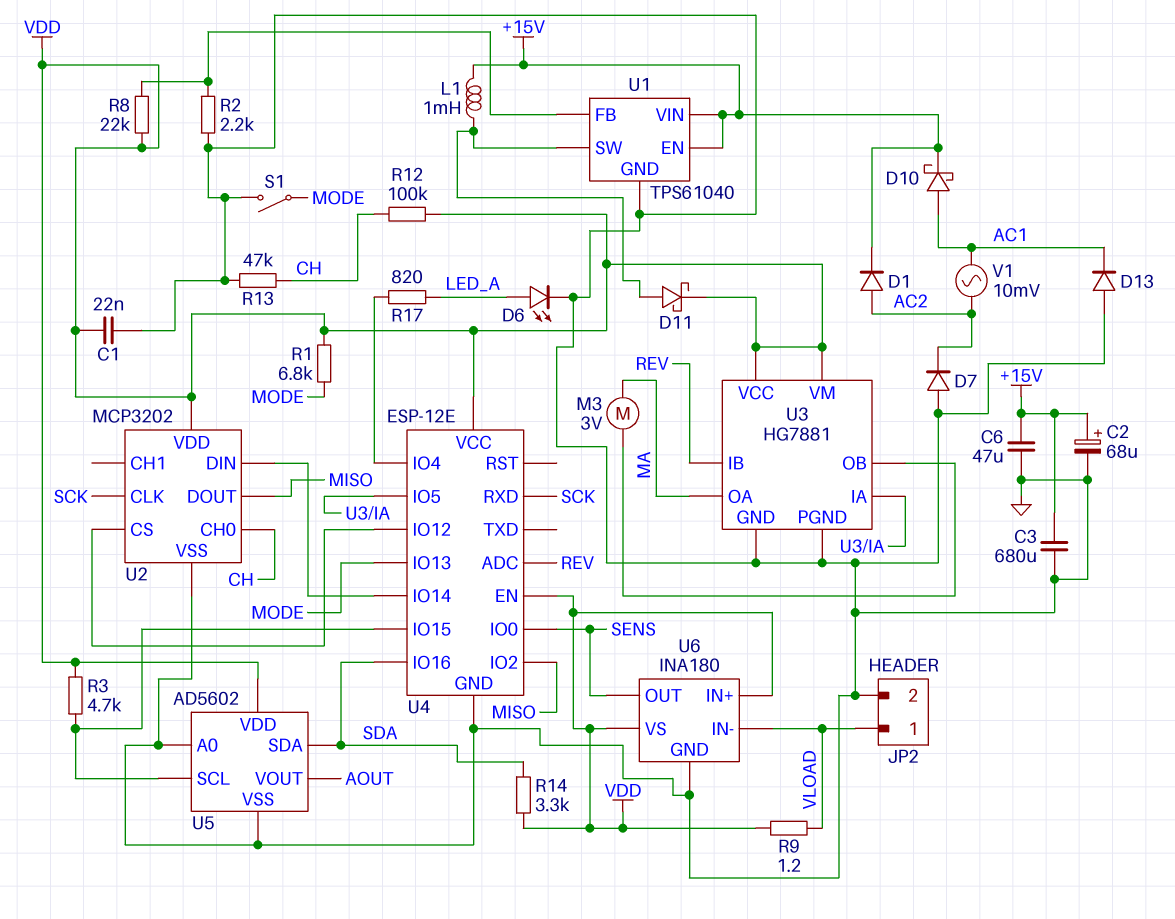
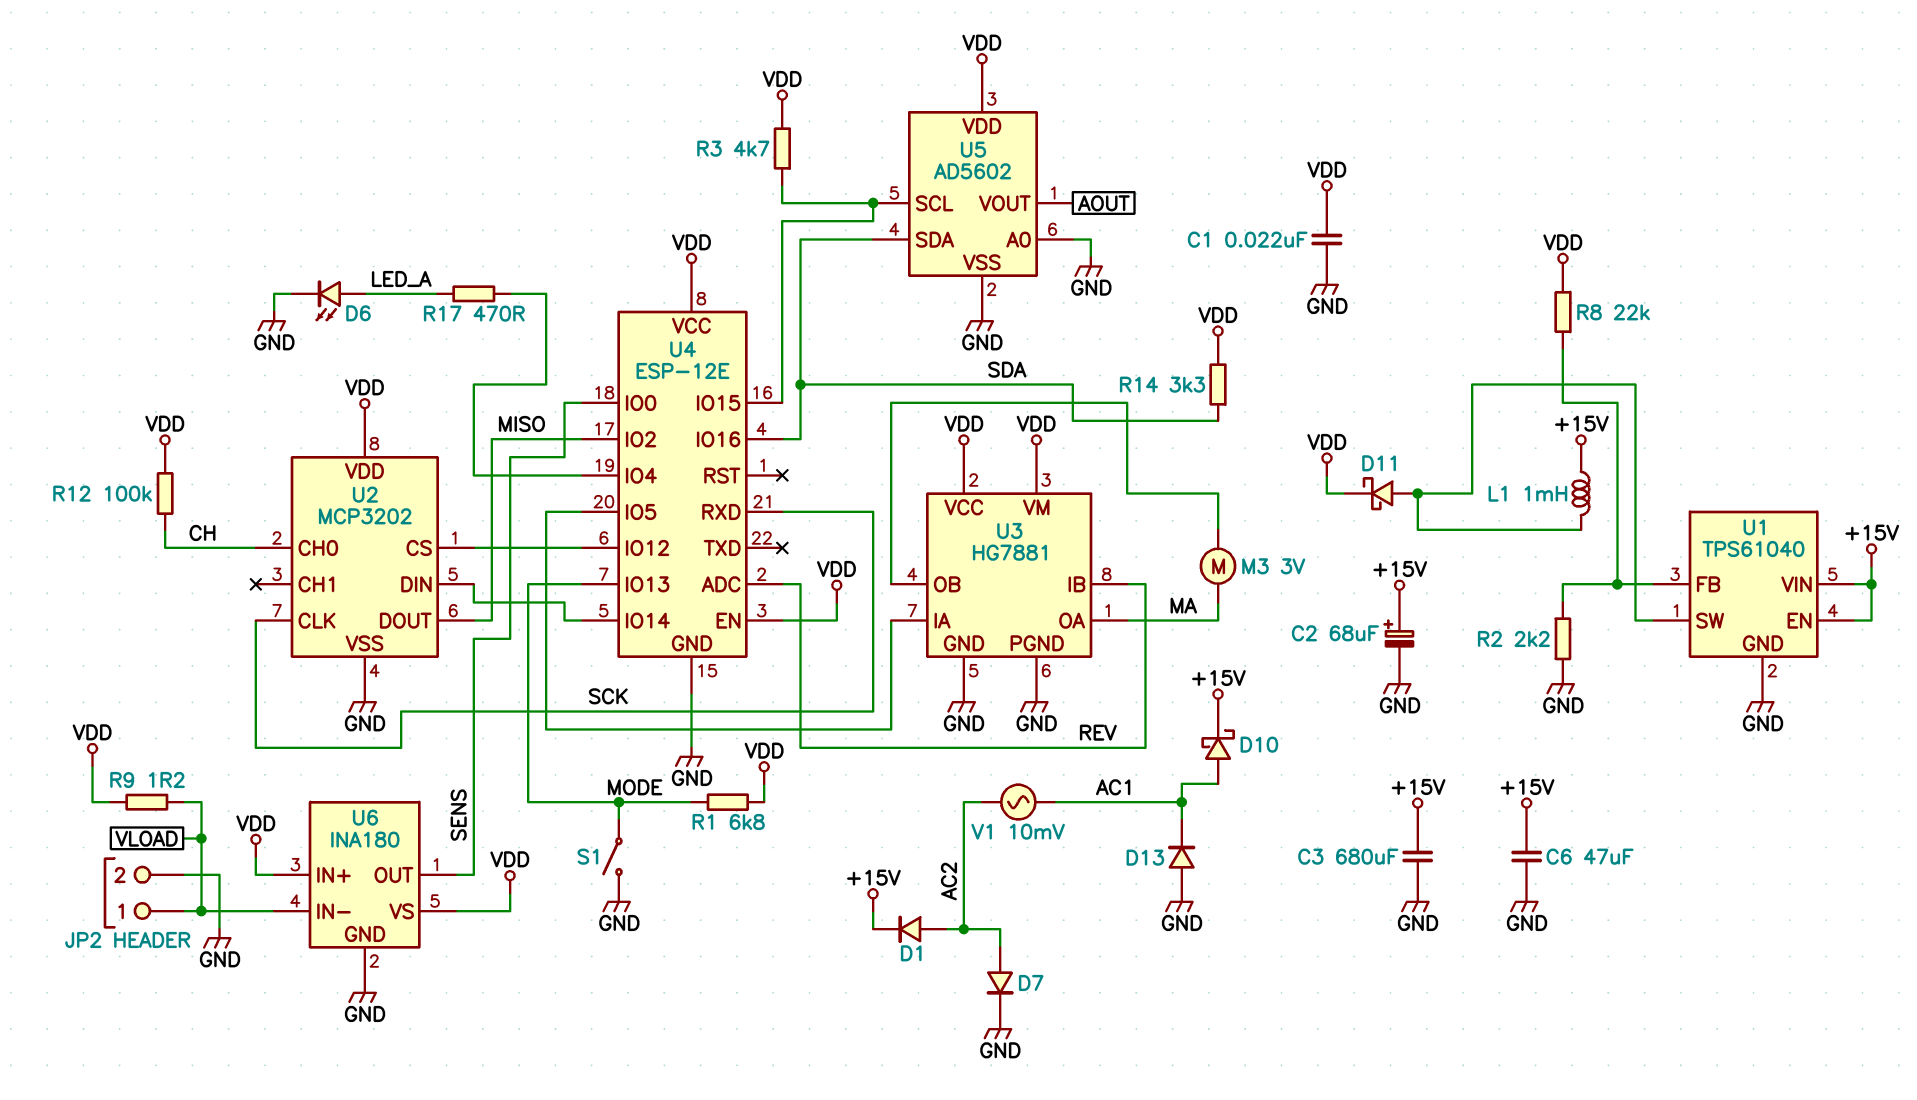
D7: diode (A GND, K AC2) -> diode (A AC2, K GND)
R13: 47k (CH, GND) -> none
R17: 820 (LED_A, U4/IO4) -> 470 (LED_A, U4/IO4)

